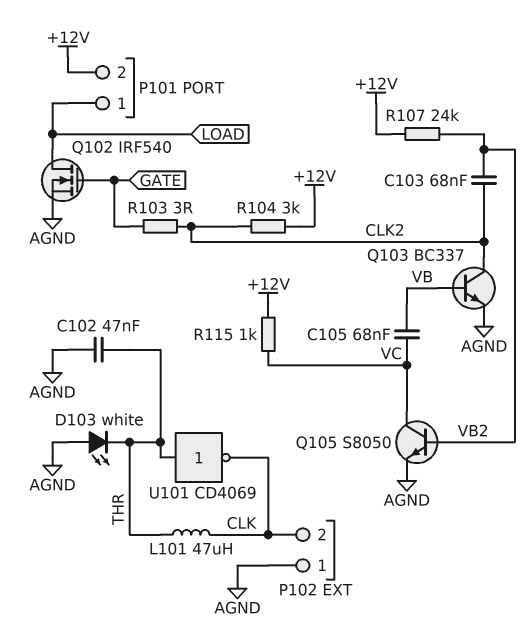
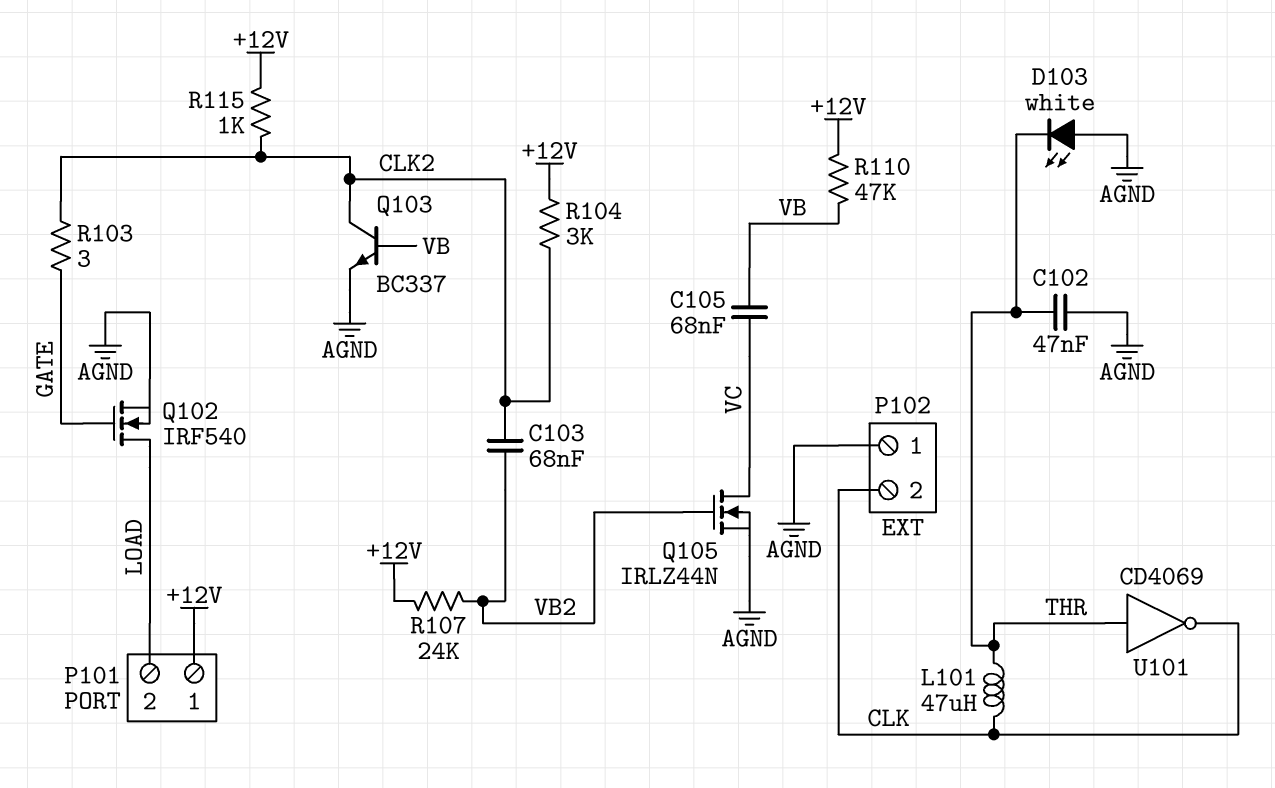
P101 pin 1: LOAD -> +12V
P101 pin 2: +12V -> LOAD
Q105: NPN S8050 (B VB2, C VC, E AGND) -> NMOS IRLZ44N (G VB2, D VC, S AGND)
R110: none -> 47k (+12V, VB)
R115: 1k (+12V, VC) -> 1k (+12V, CLK2)

